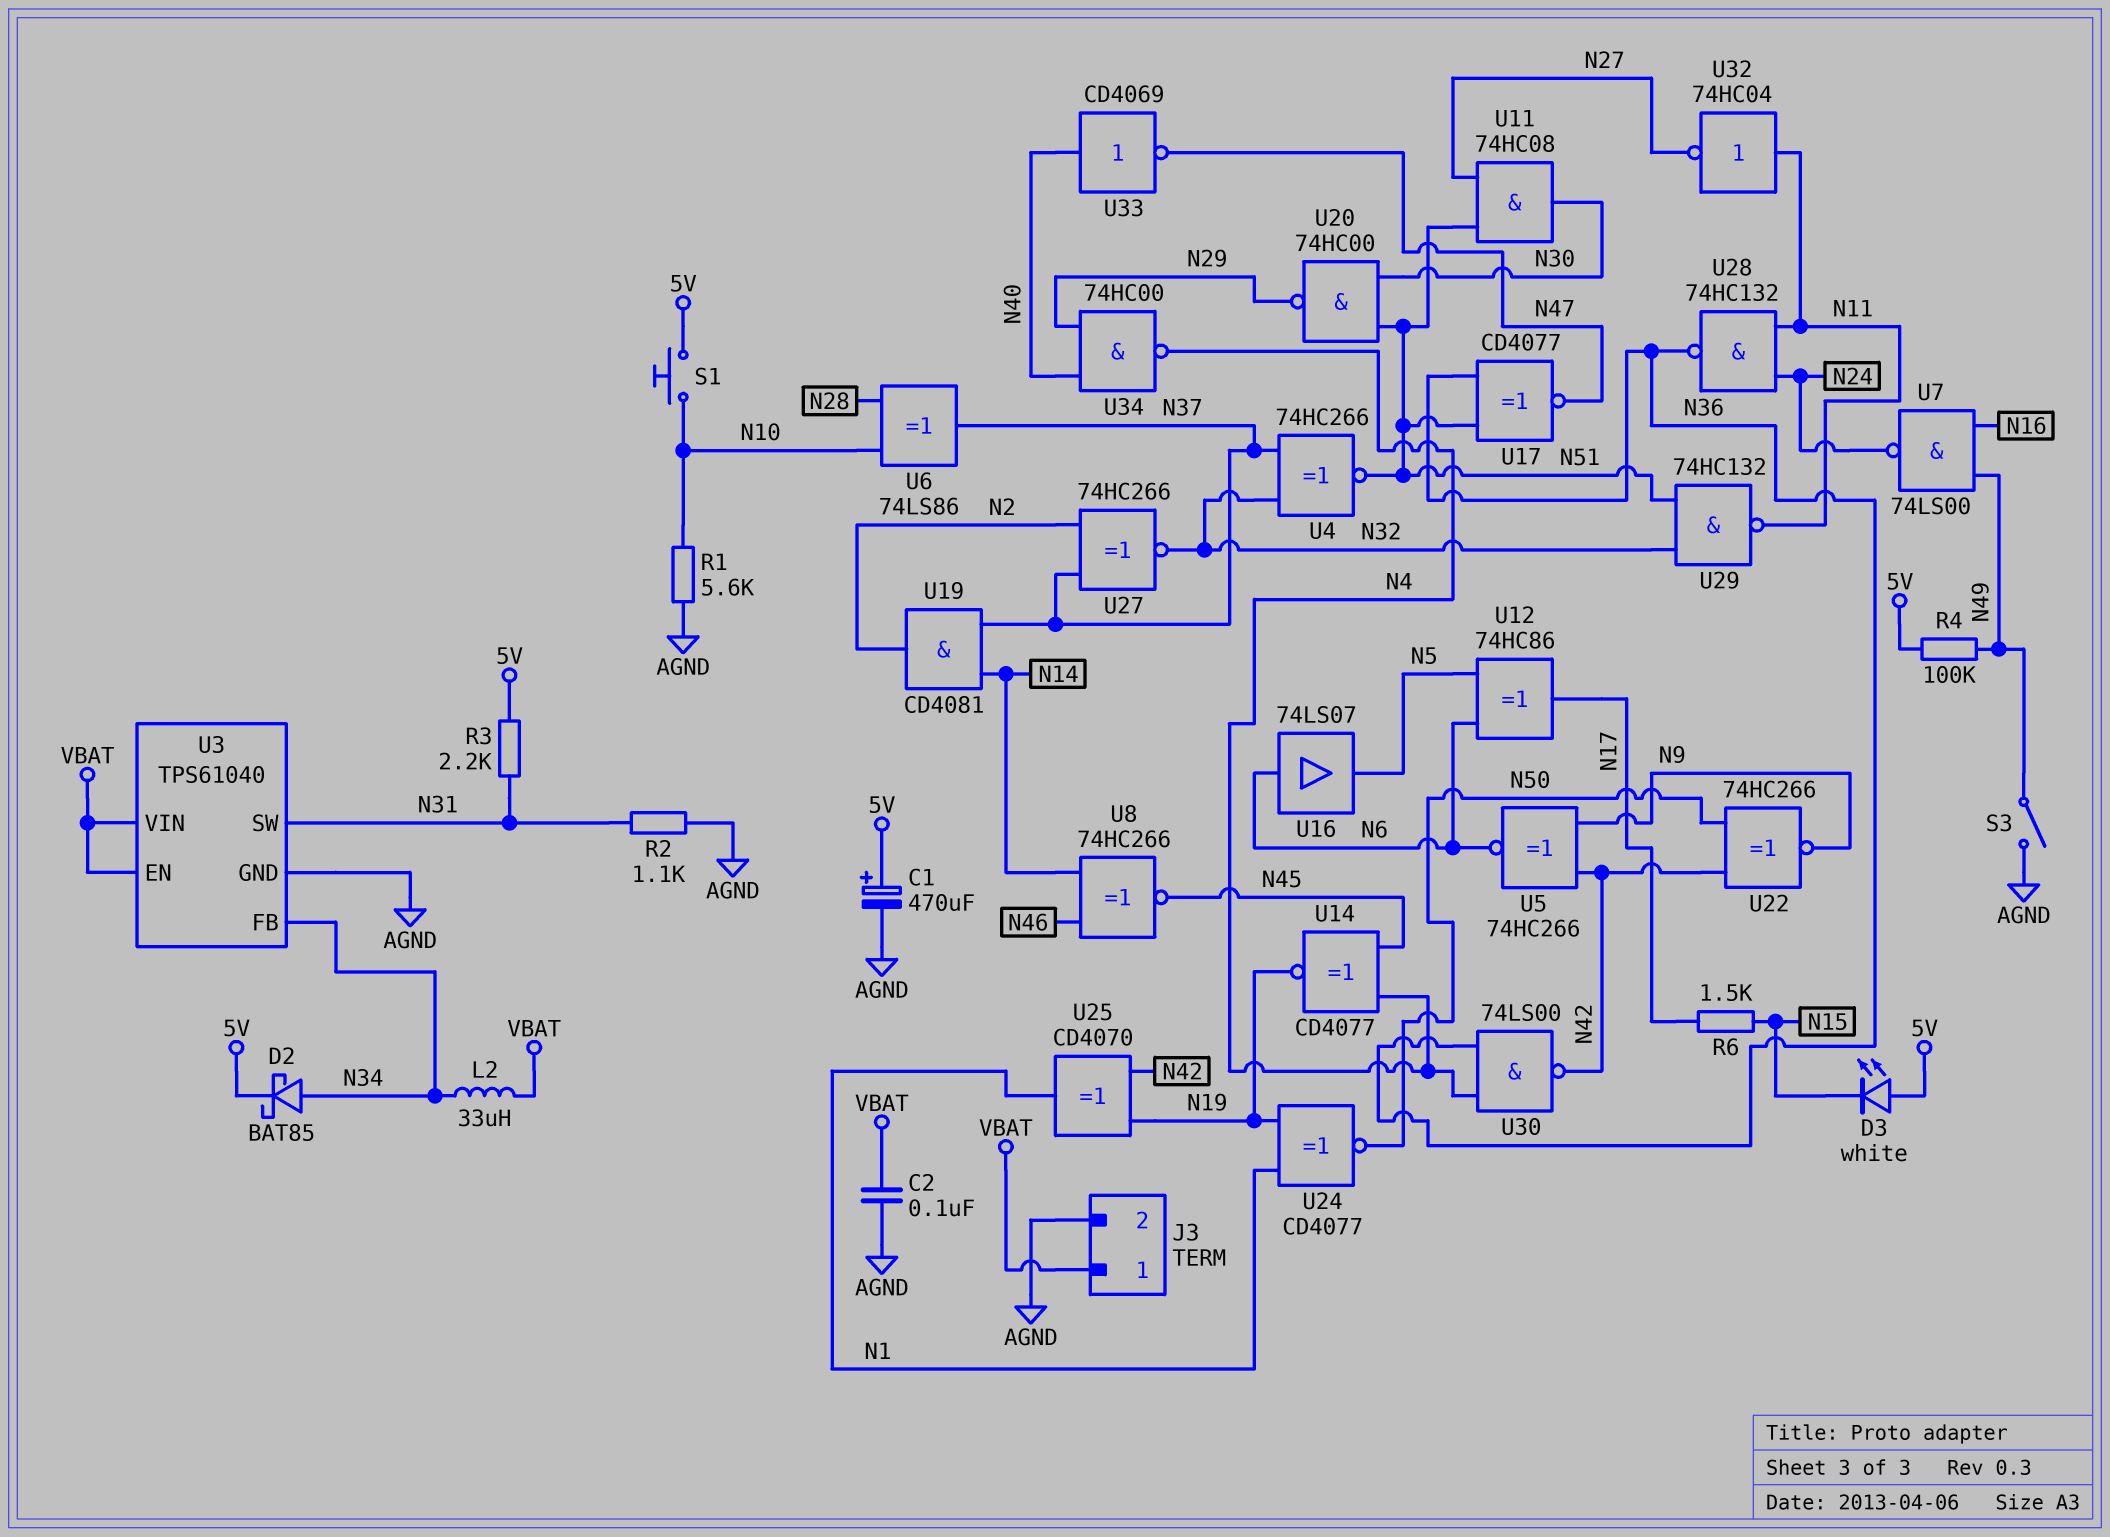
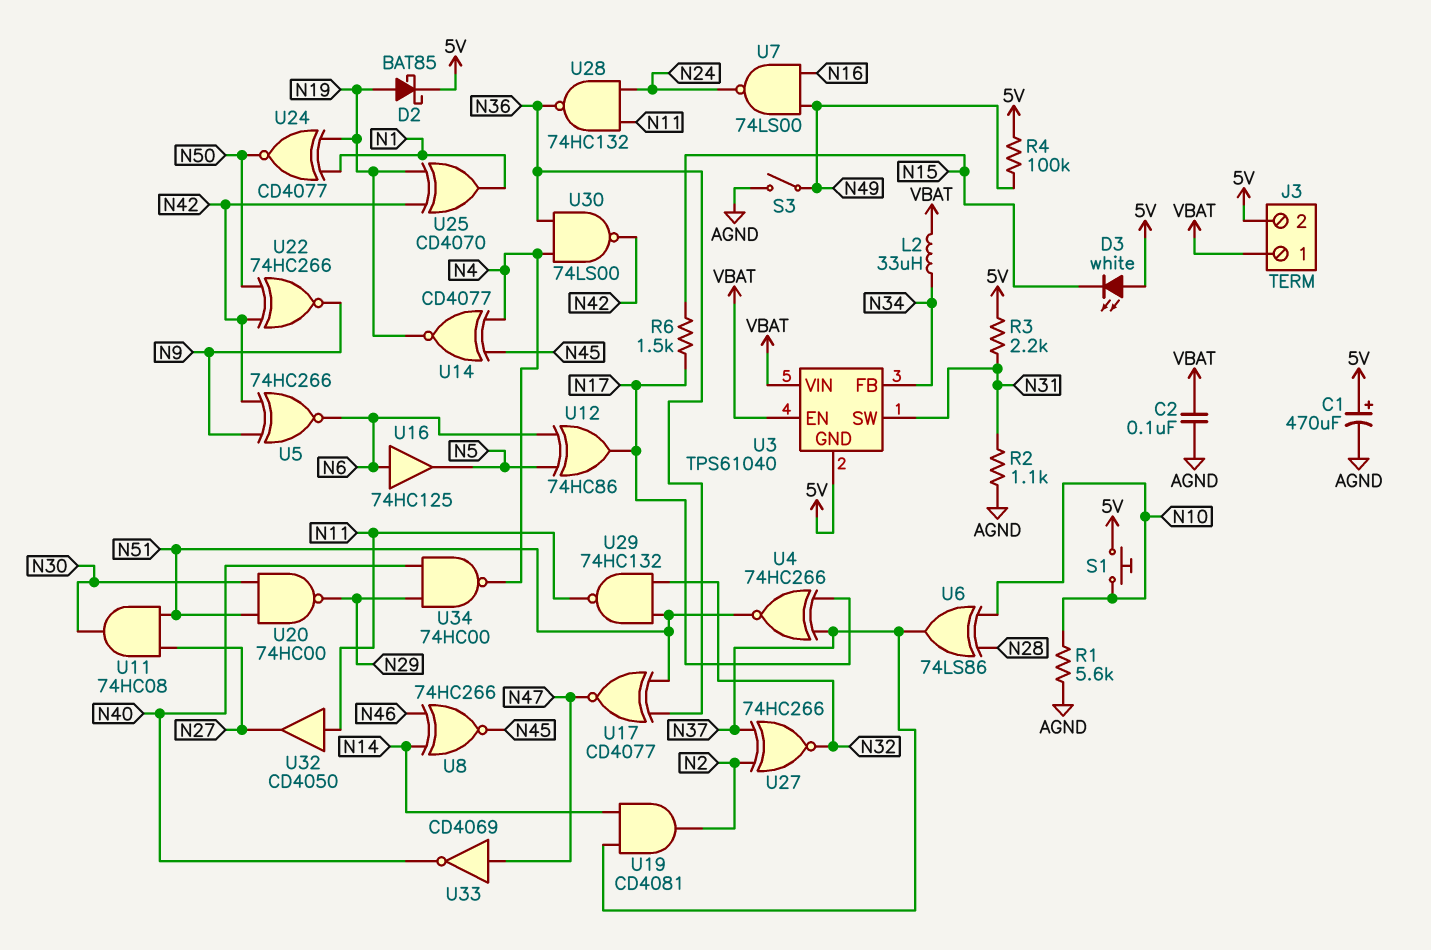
D2: schottky BAT85 (A N34, K 5V) -> schottky BAT85 (A N19, K 5V)
J3 pin 2: AGND -> 5V
U3 pin GND: AGND -> 5V
U4: XNOR 74HC266 (in N32, in N37, out N51) -> XNOR 74HC266 (in N17, in N37, out N51)
U16: buffer 74LS07 (in N6, out N5) -> buffer 74HC125 (in N6, out N5)
U32: NOT 74HC04 (in N11, out N27) -> buffer CD4050 (in N11, out N27)
U33: NOT CD4069 (in N40, out N47) -> NOT CD4069 (in N47, out N40)

